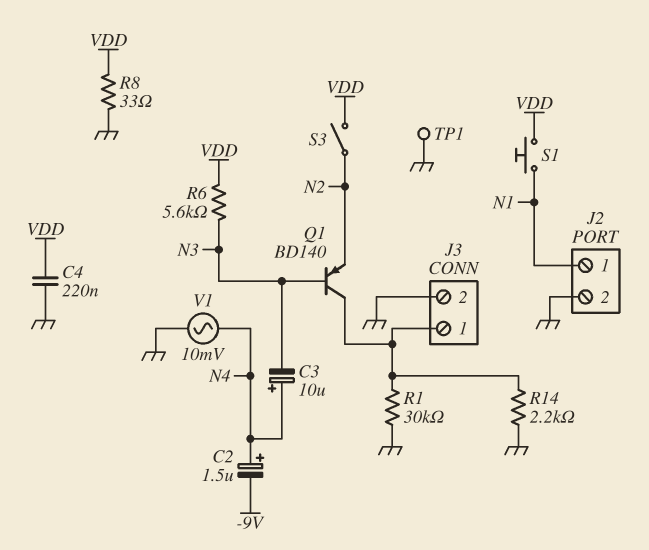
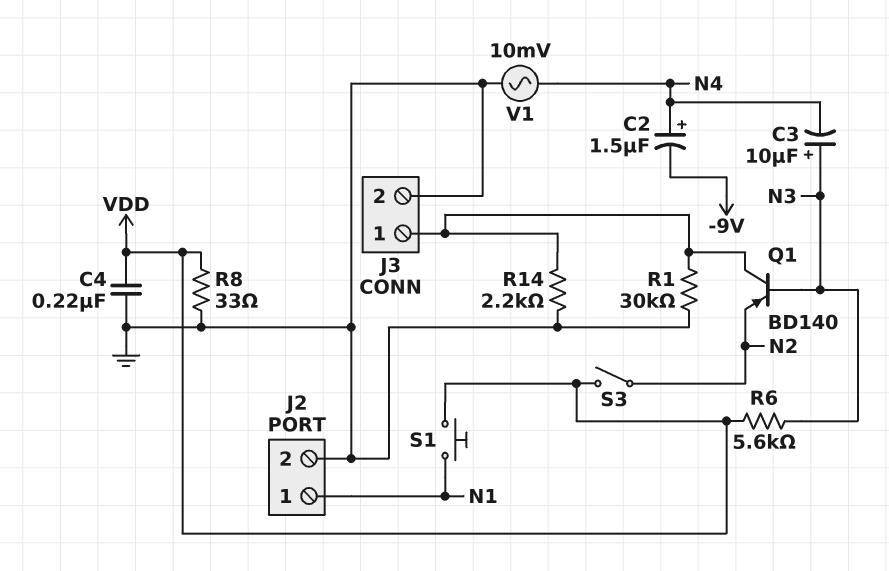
C3: 10uF (plus N4, minus N3) -> 10uF (plus N3, minus N4)
TP1: test point (GND) -> none

